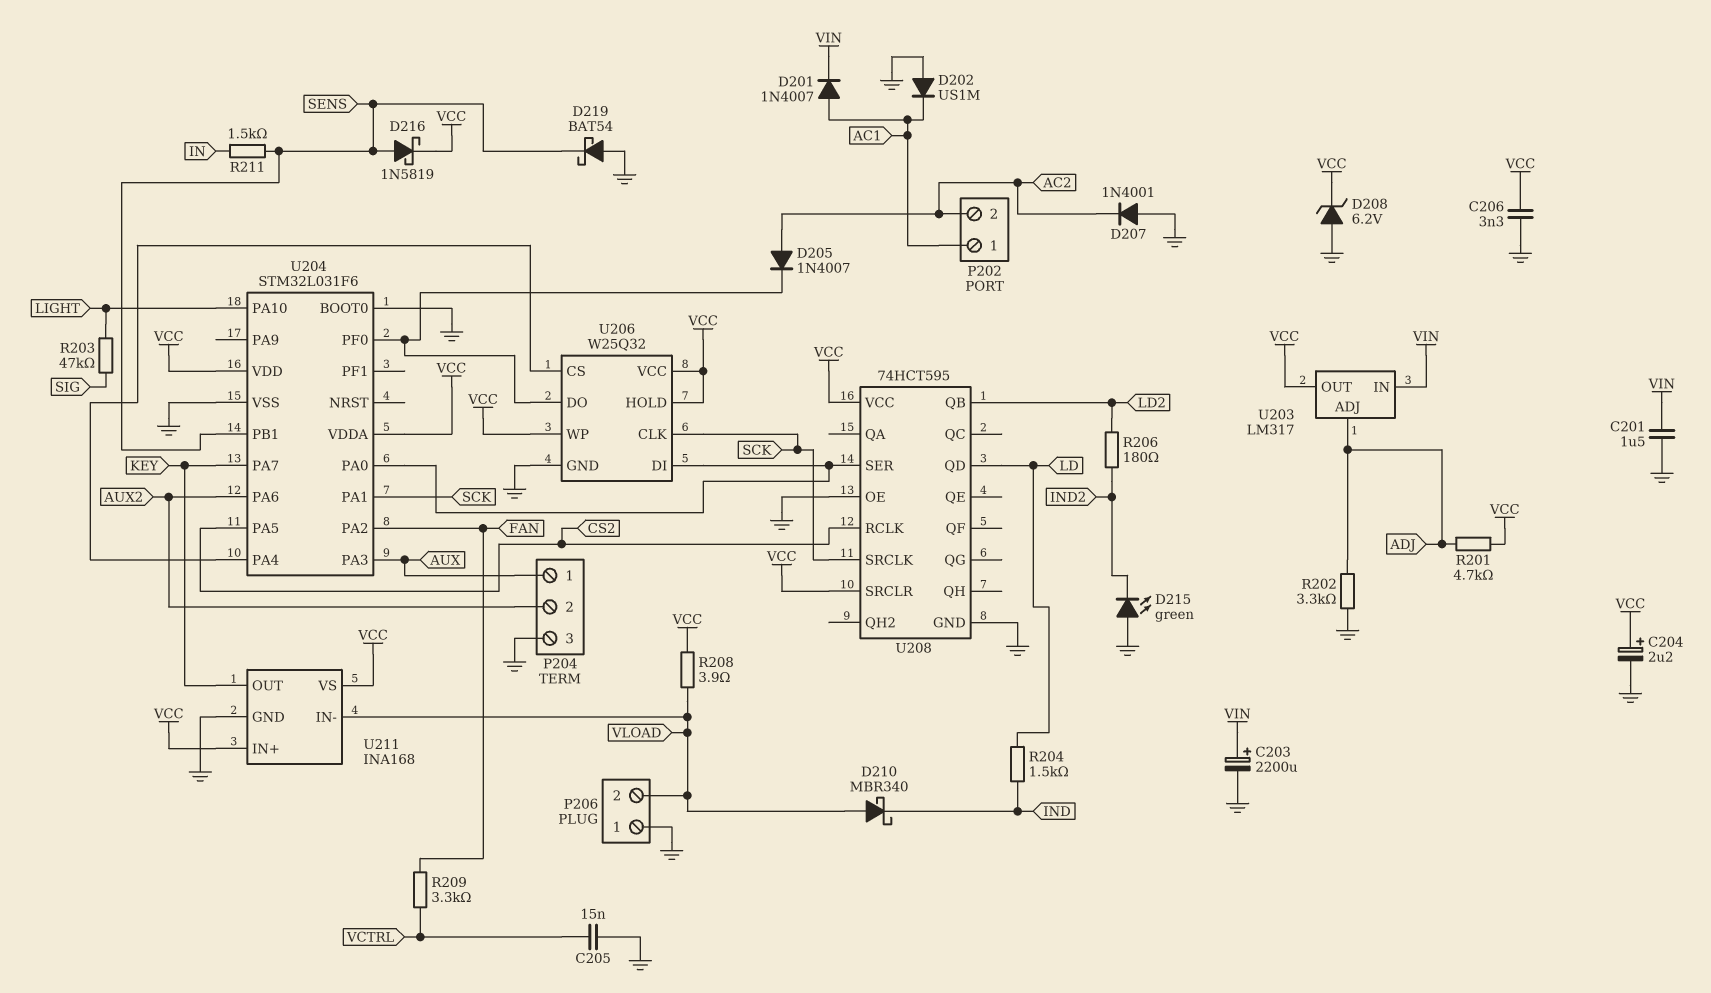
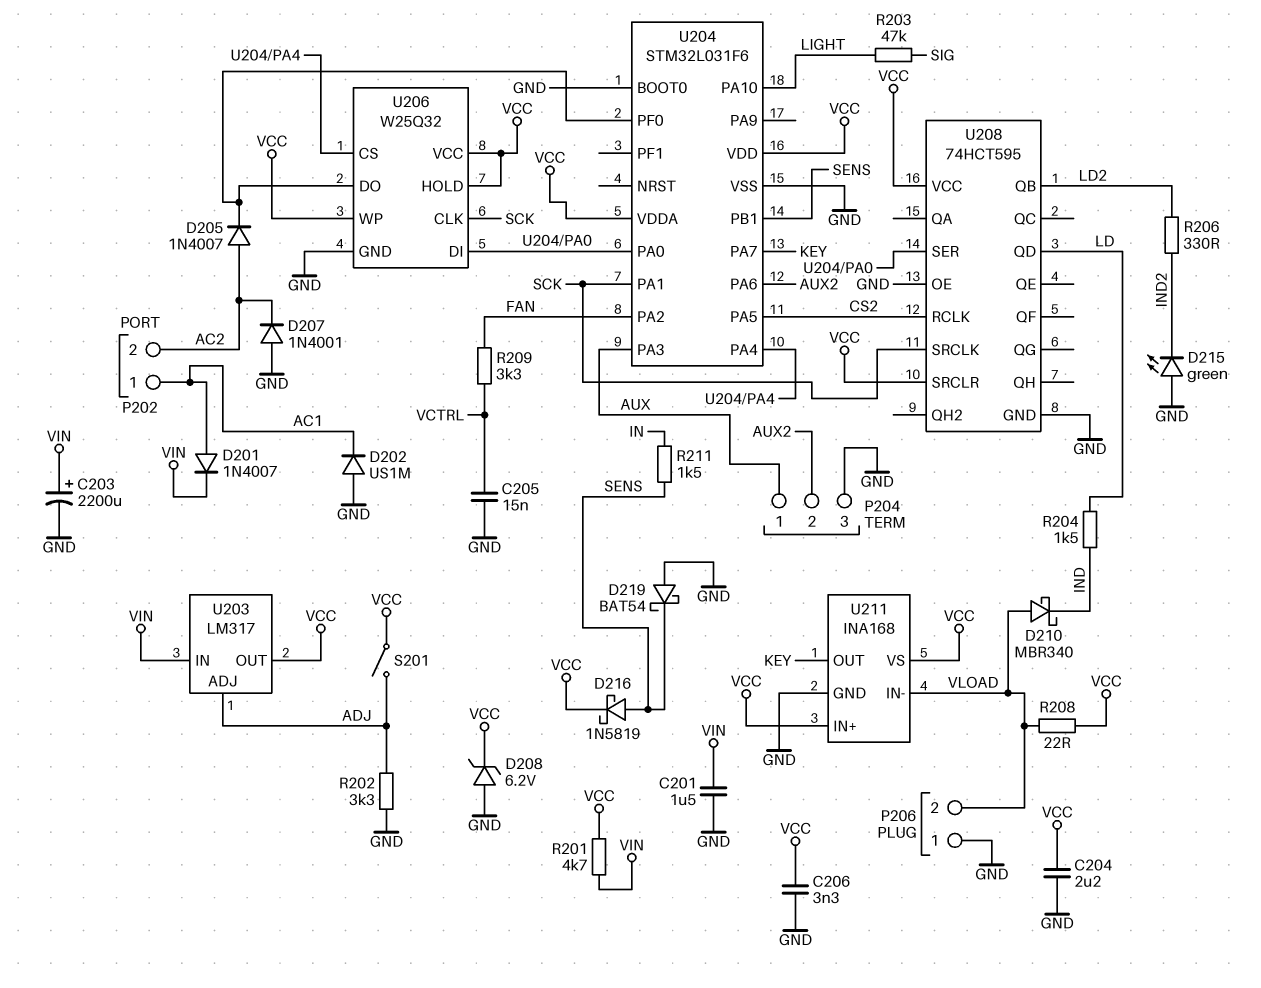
C204: 2.2uF (plus VCC, minus GND) -> 2.2uF (GND, VCC)
R201: 4.7k (ADJ, VCC) -> 4.7k (VCC, VIN)
R206: 180 (IND2, LD2) -> 330 (IND2, LD2)
R208: 3.9 (VCC, VLOAD) -> 22 (VCC, VLOAD)
S201: none -> switch (ADJ, VCC)

